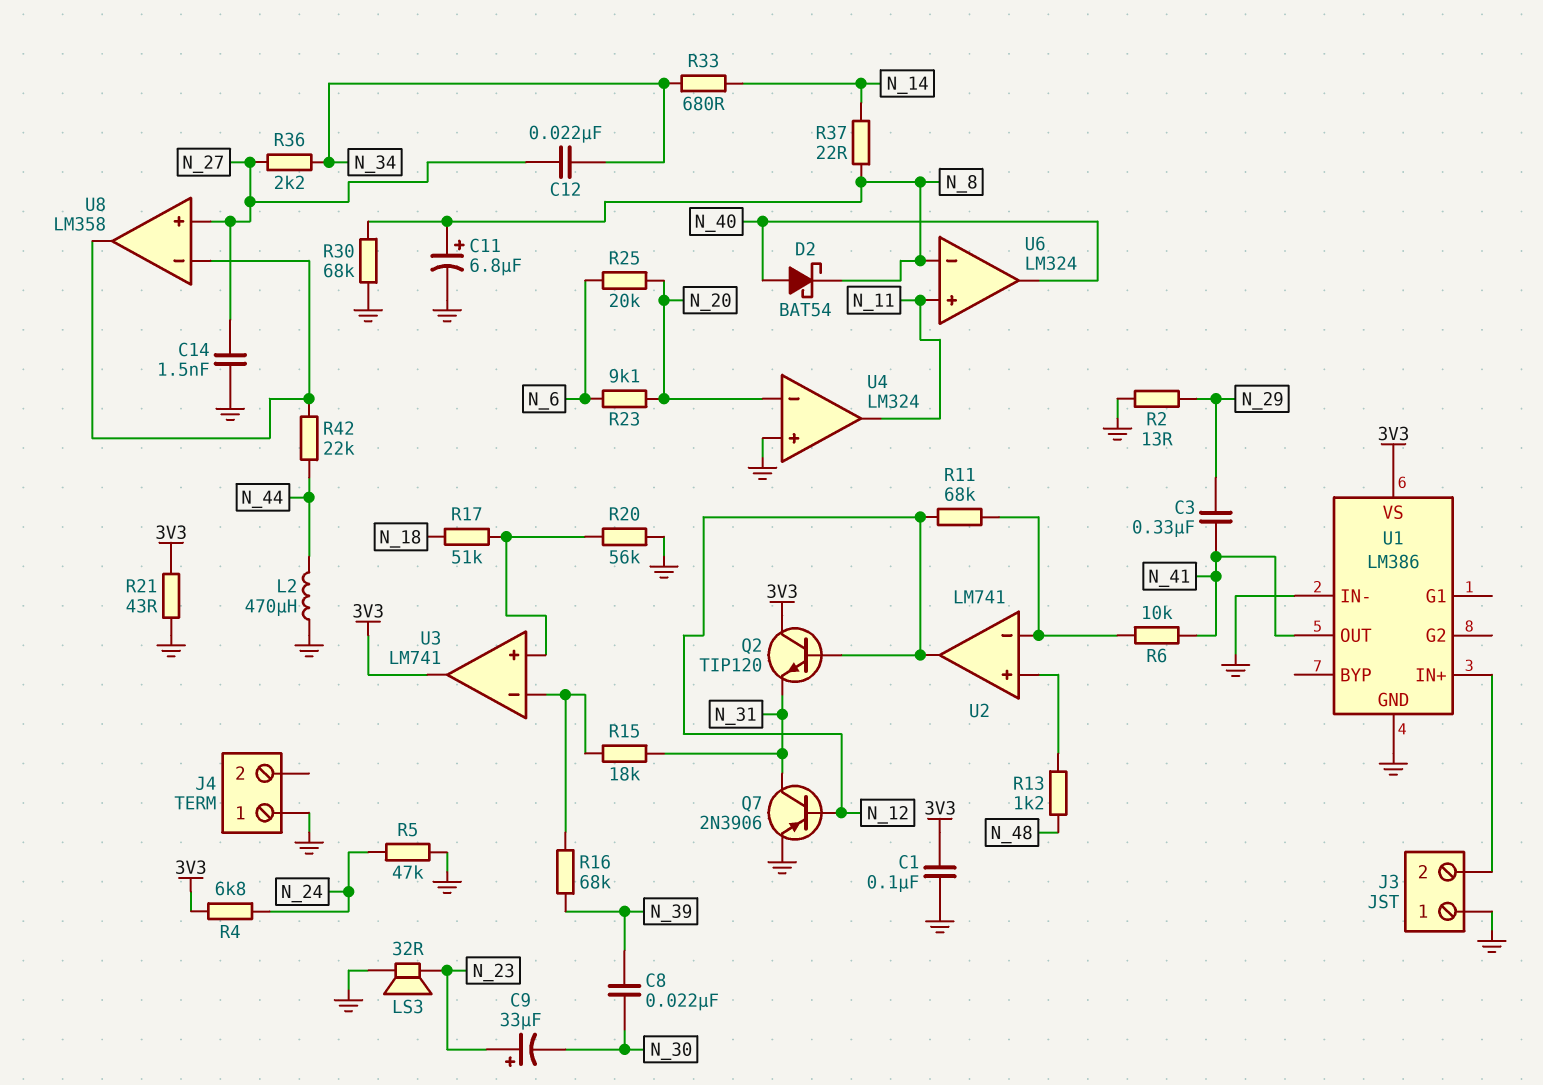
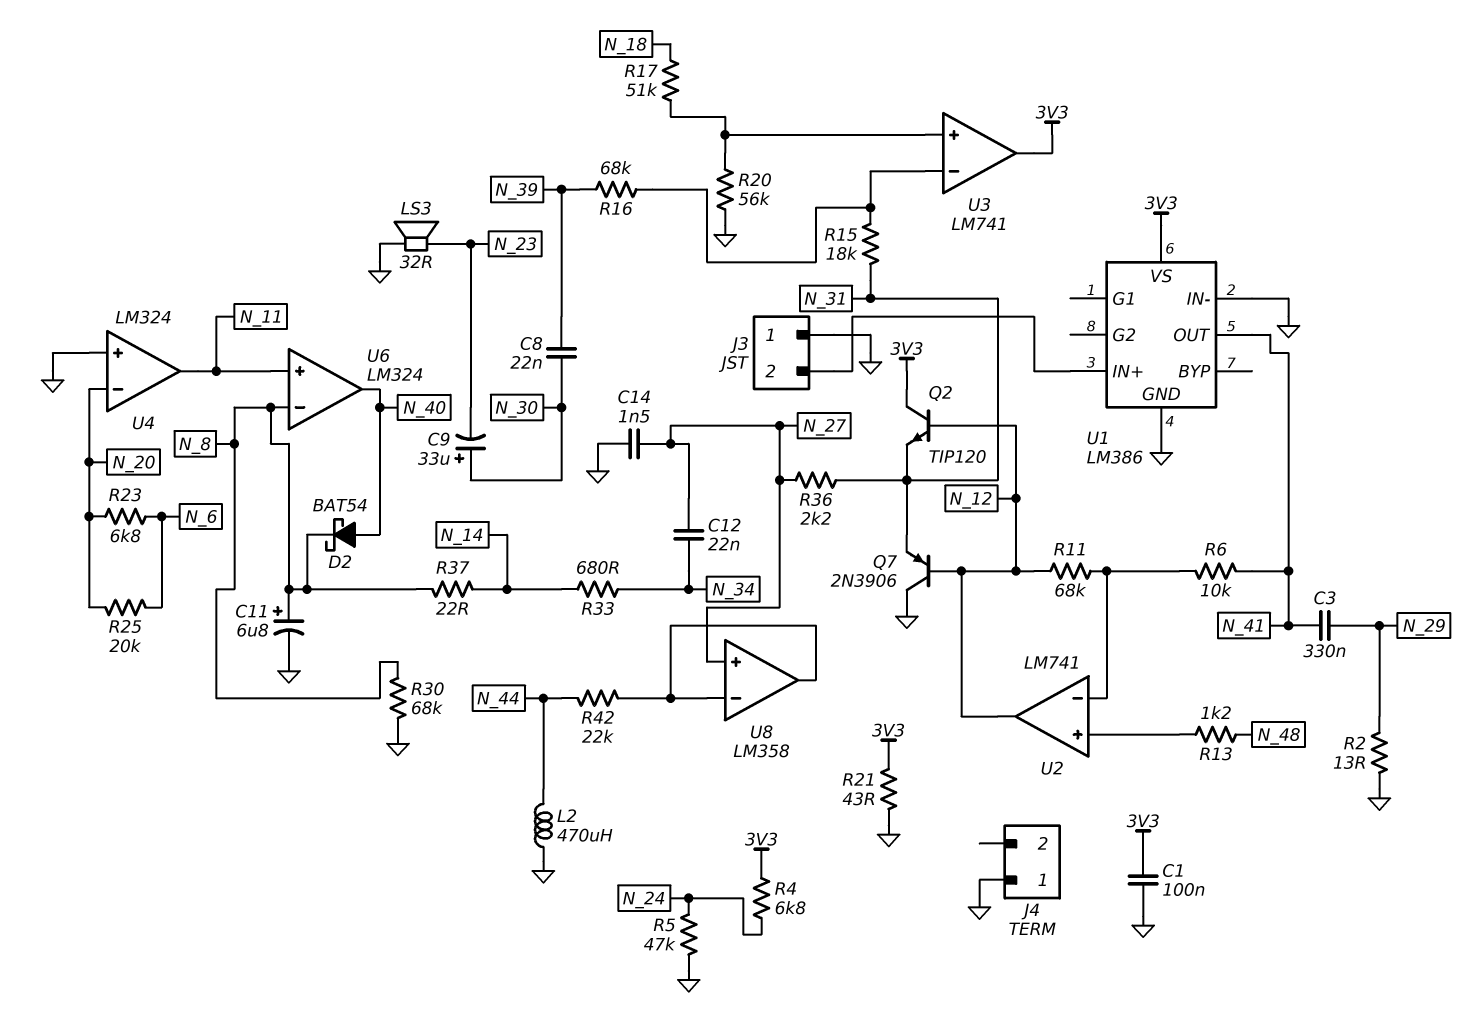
C9: 33uF (plus N_23, minus N_30) -> 33uF (plus N_30, minus N_23)
Q7: PNP 2N3906 (B N_12, C N_31, E GND) -> PNP 2N3906 (B N_12, C GND, E N_31)
R23: 9.1k (N_6, N_20) -> 6.8k (N_6, N_20)
R36: 2.2k (N_27, N_34) -> 2.2k (N_27, N_31)

